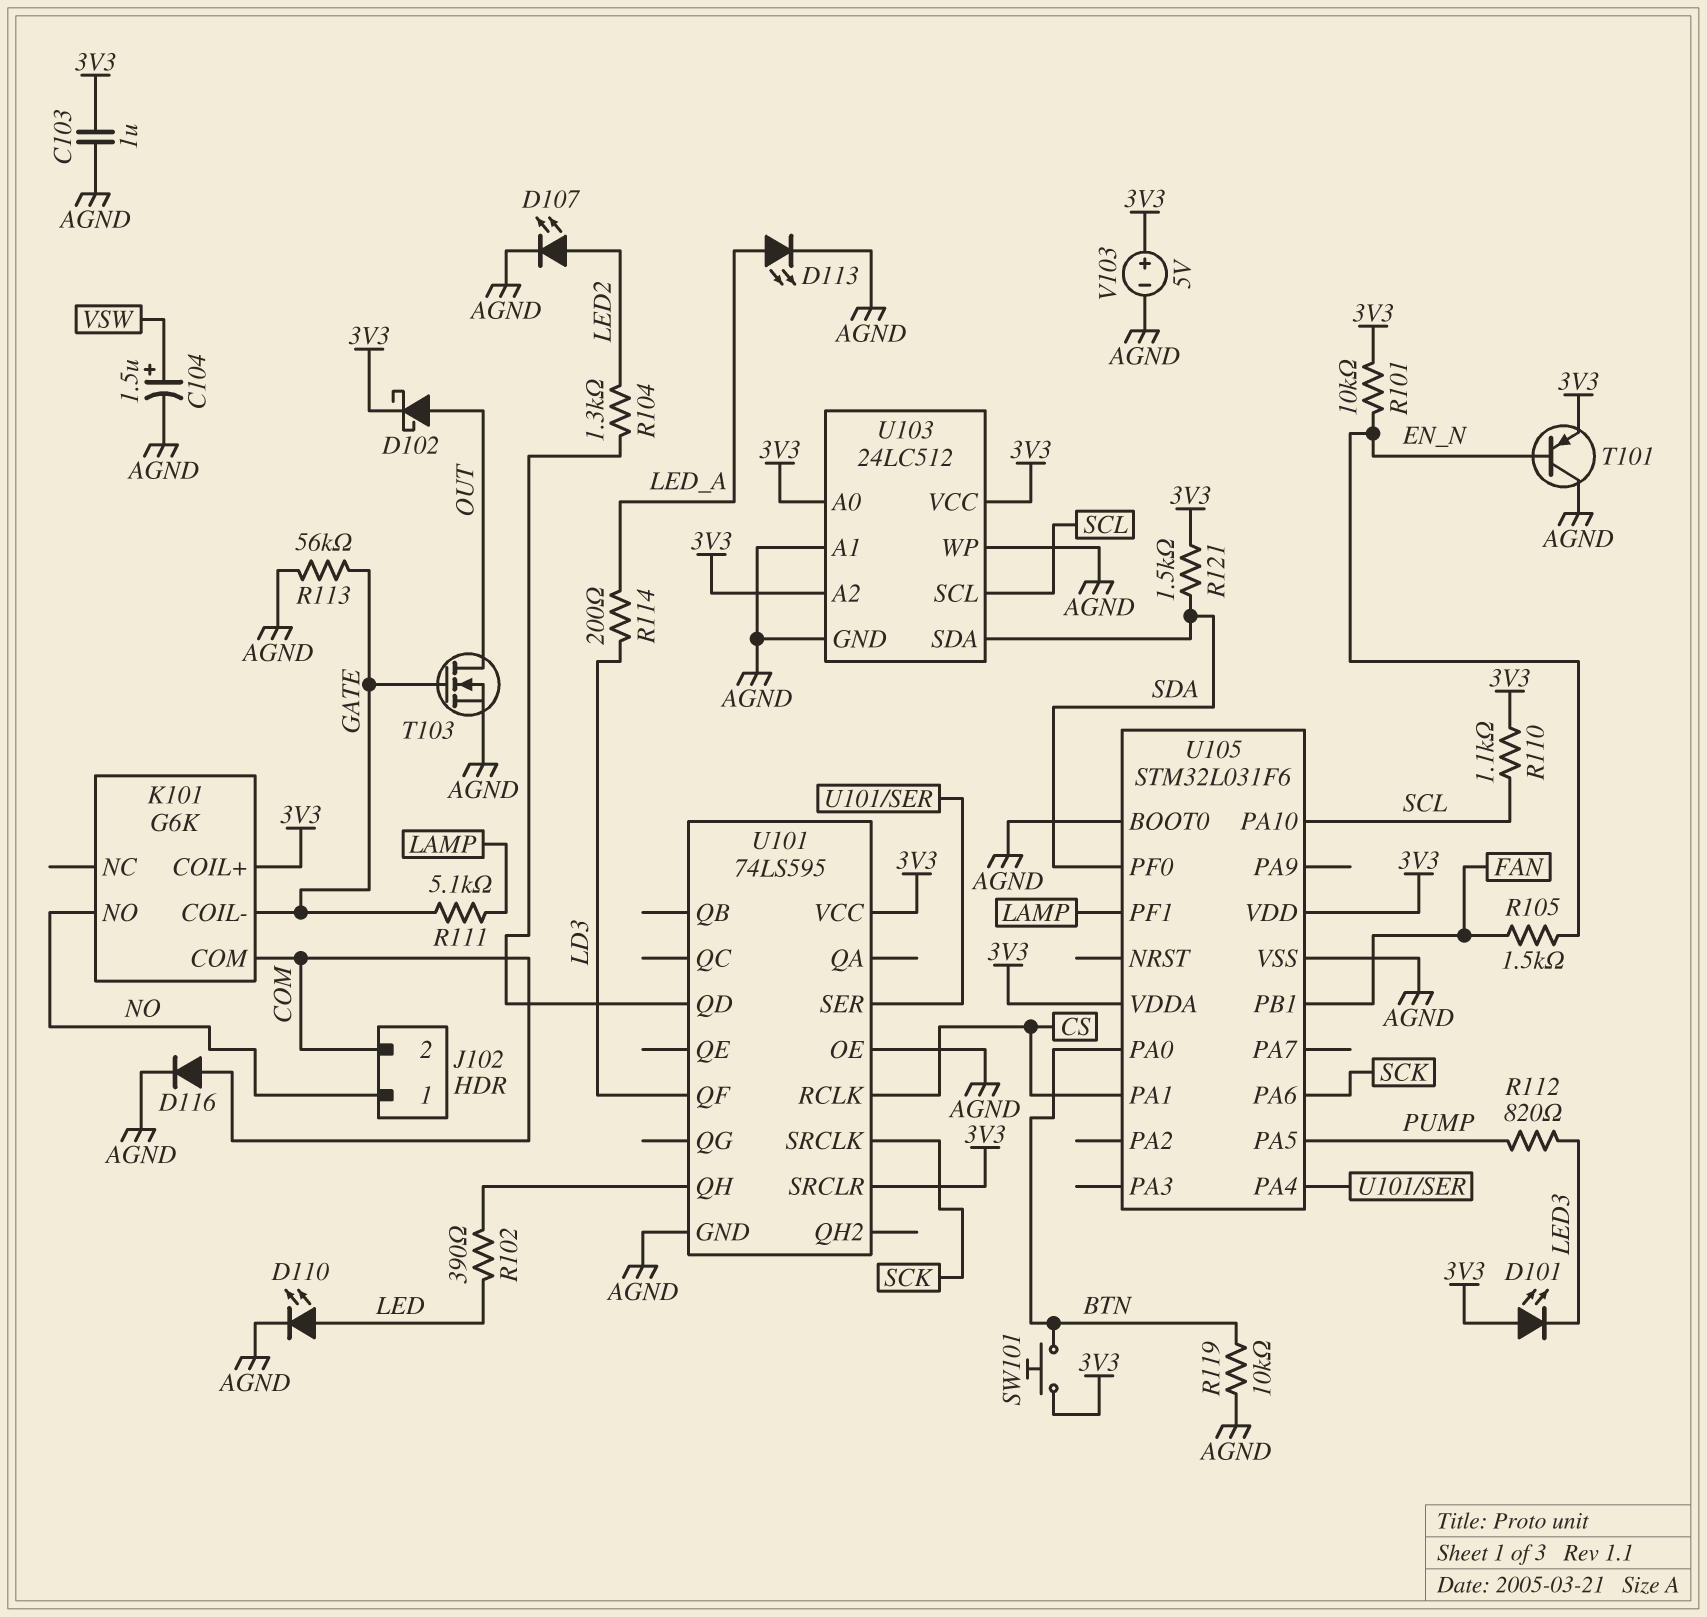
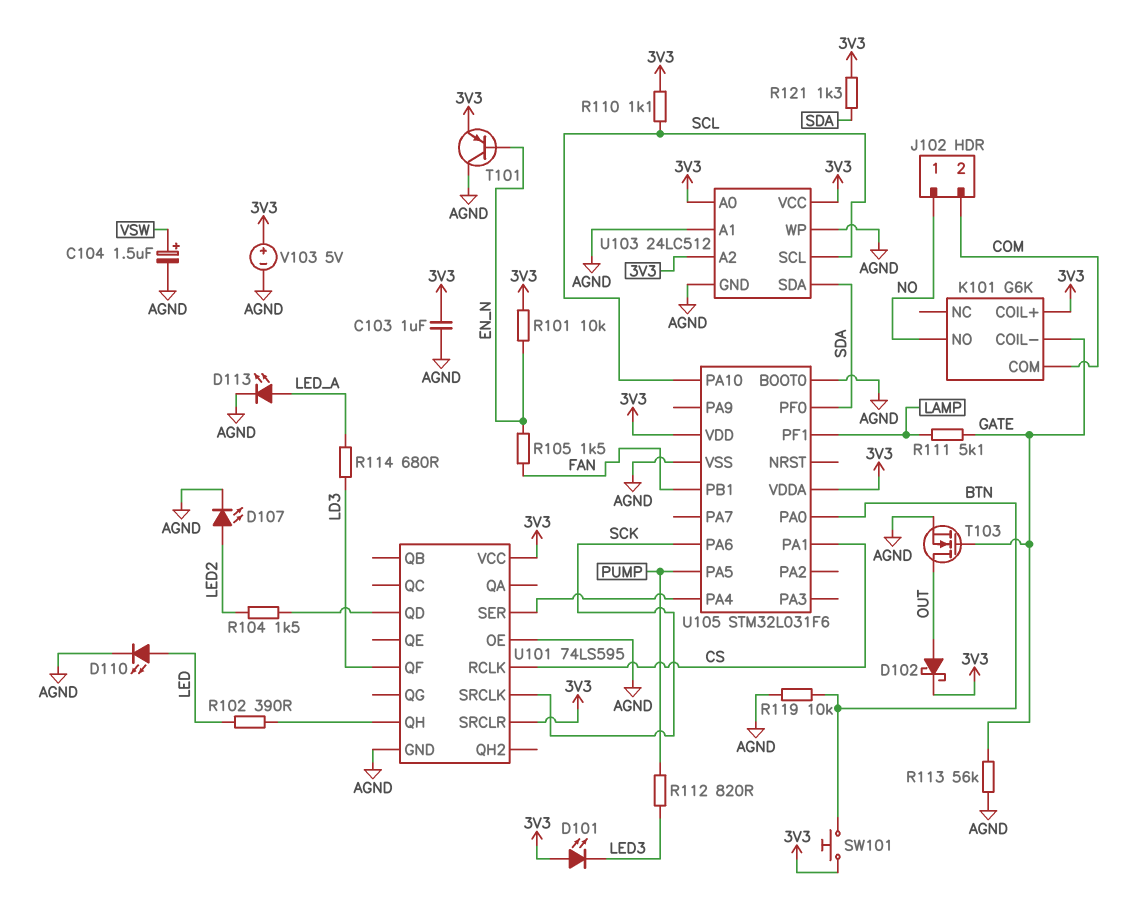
D116: diode (A COM, K AGND) -> none
R104: 1.3k (LED2, U101/QD) -> 1.5k (LED2, U101/QD)
R114: 200 (LD3, LED_A) -> 680 (LD3, LED_A)
R121: 1.5k (3V3, SDA) -> 1.3k (3V3, SDA)

